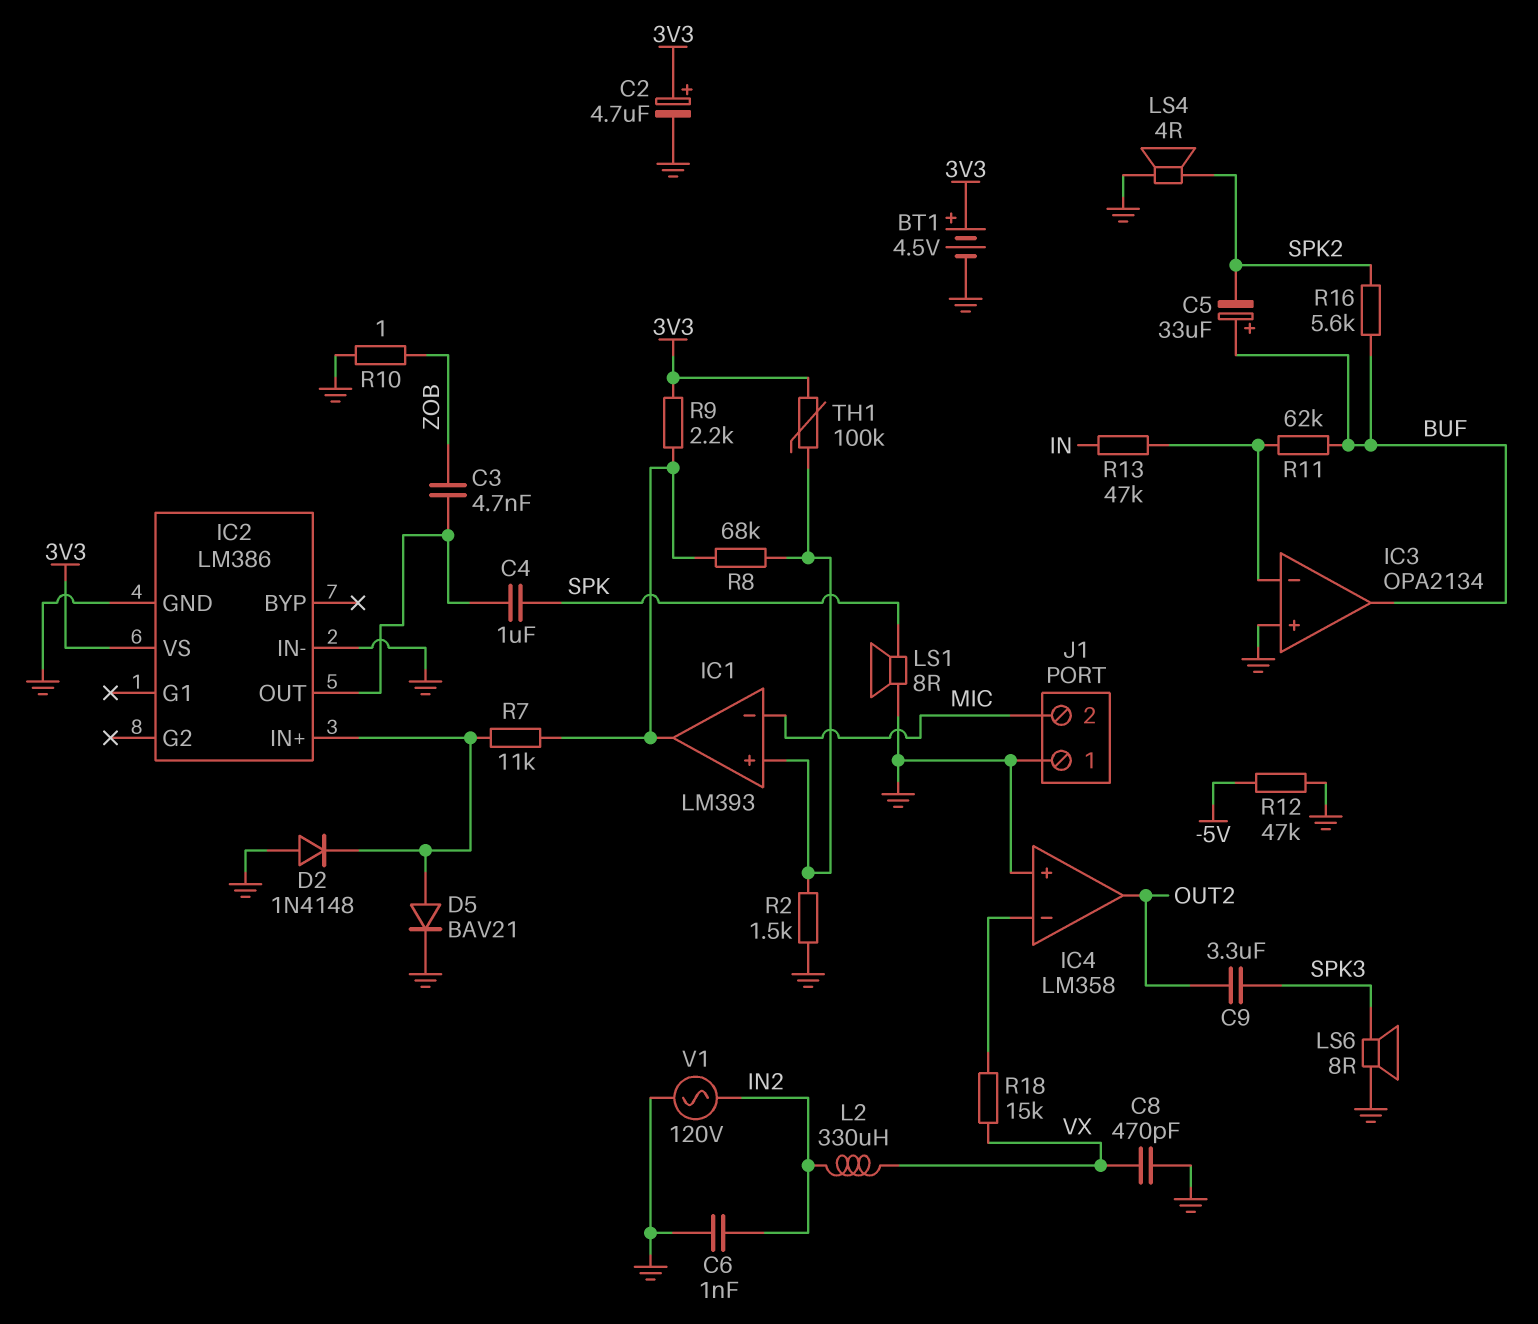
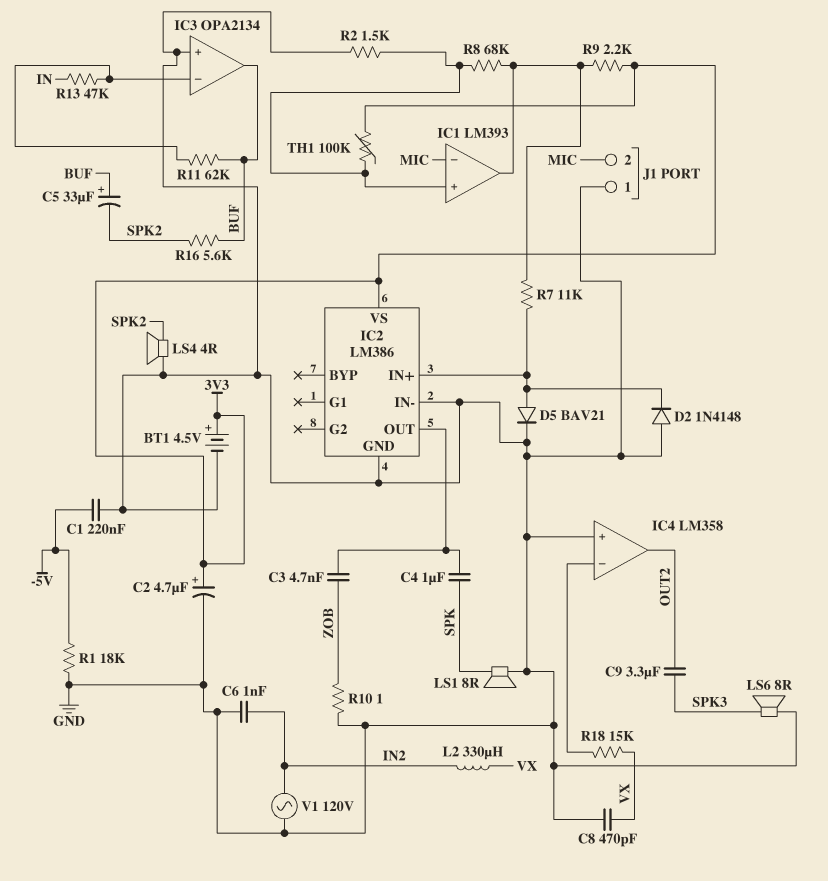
C1: none -> 220nF (-5V, GND)
R1: none -> 18k (-5V, GND)
R12: 47k (-5V, GND) -> none

